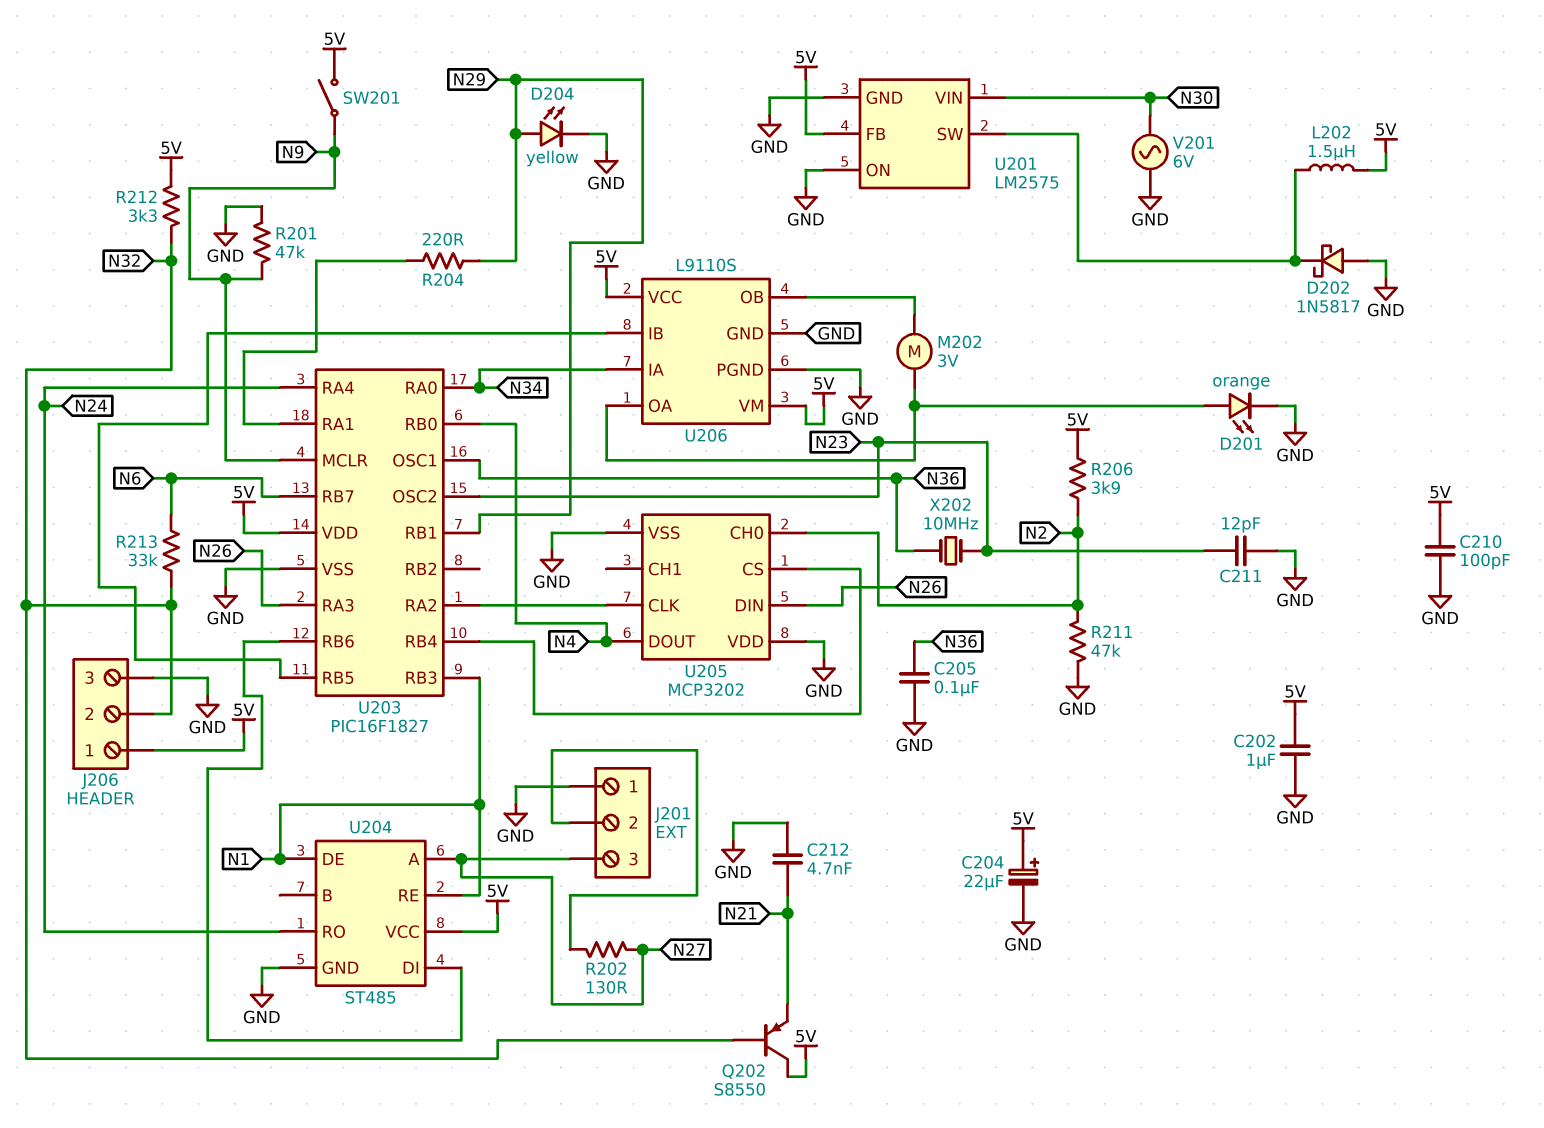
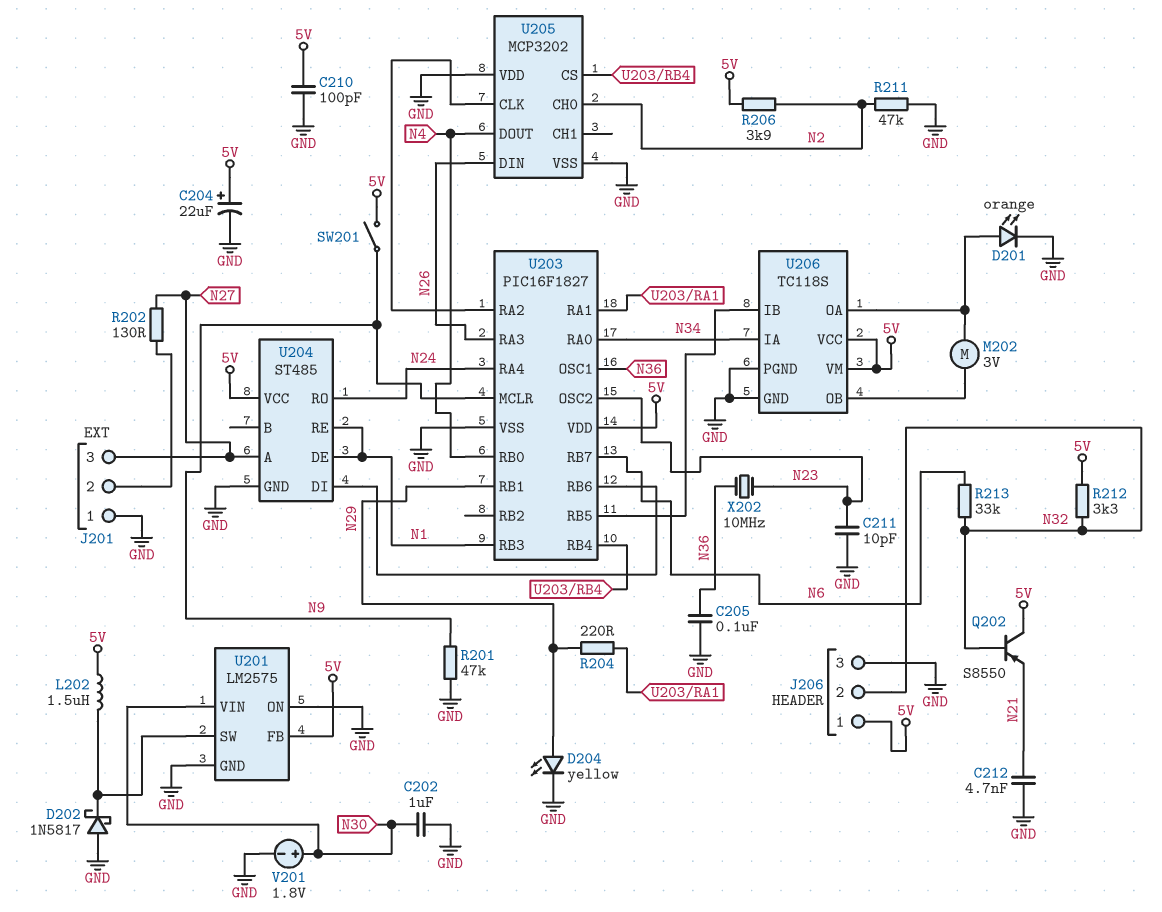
C202: 1uF (5V, GND) -> 1uF (GND, N30)
C211: 12pF (GND, N23) -> 10pF (GND, N23)
U206: L9110S -> TC118S
V201: AC 6V (GND, N30) -> 1.8V (plus N30, minus GND)

